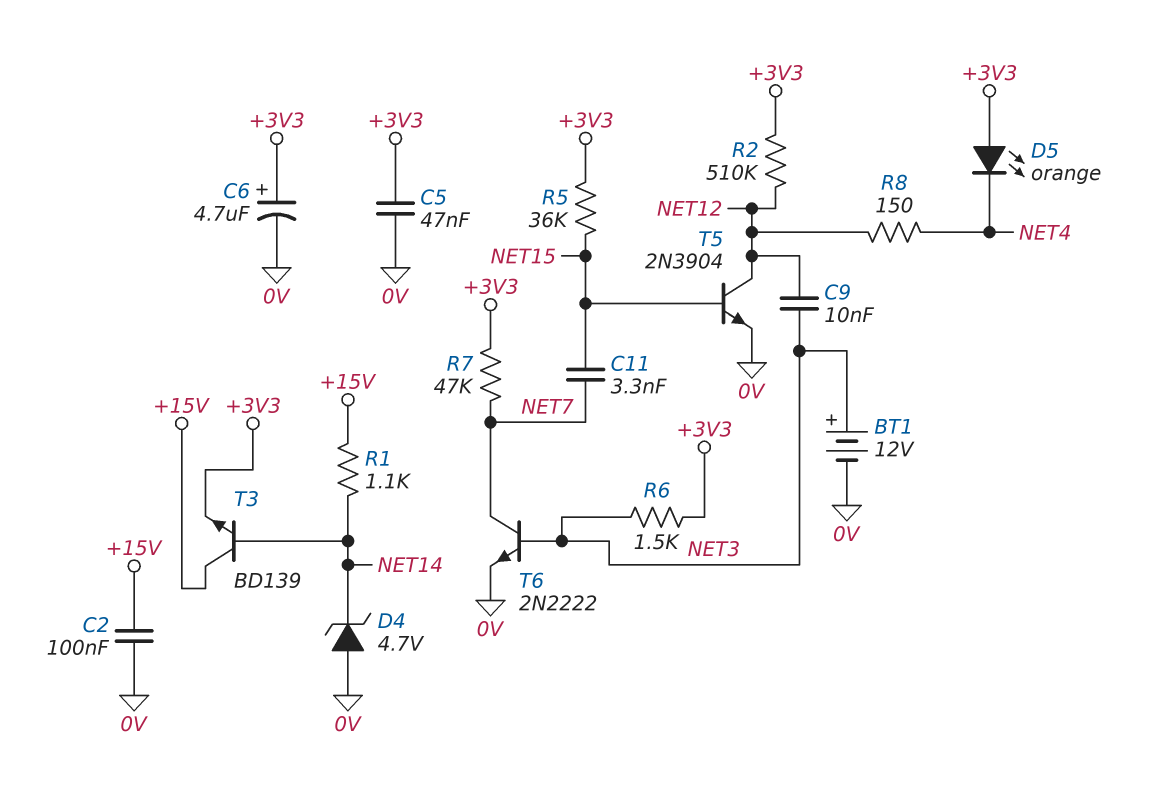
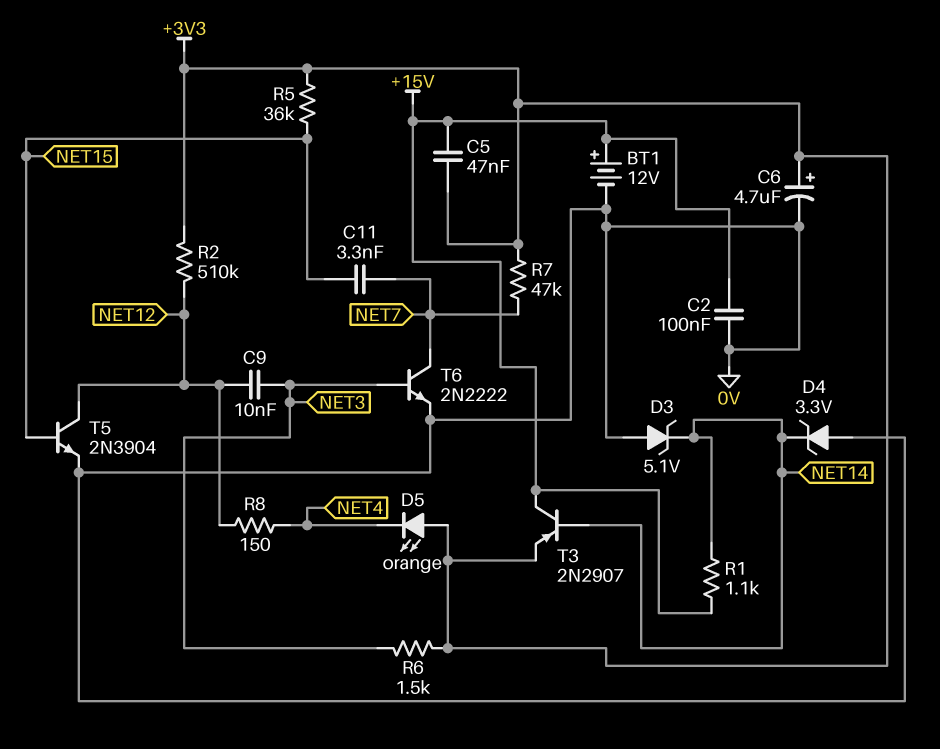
BT1: 12V (plus NET3, minus 0V) -> 12V (plus +15V, minus 0V)
C5: 47nF (+3V3, 0V) -> 47nF (+3V3, +15V)
D3: none -> zener 5.1V (A 0V, K NET14)
D4: zener 4.7V (A 0V, K NET14) -> zener 3.3V (A 0V, K NET14)
T3: NPN BD139 (B NET14, C +15V, E +3V3) -> PNP 2N2907 (B NET14, C +15V, E +3V3)

